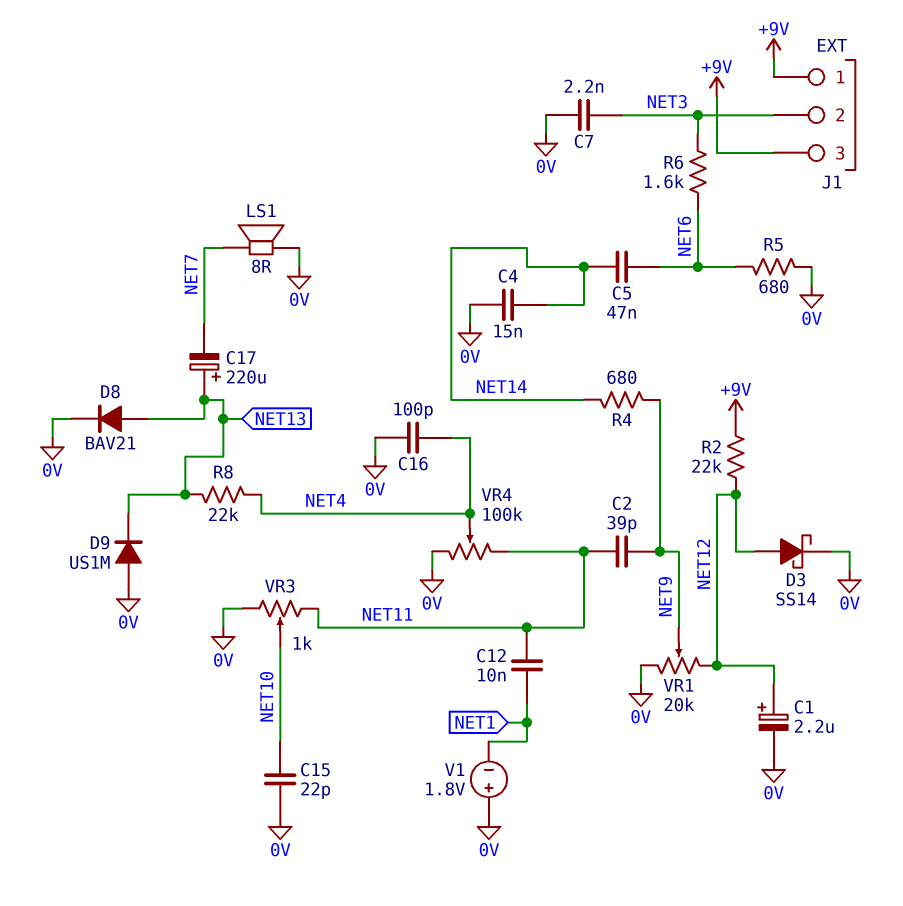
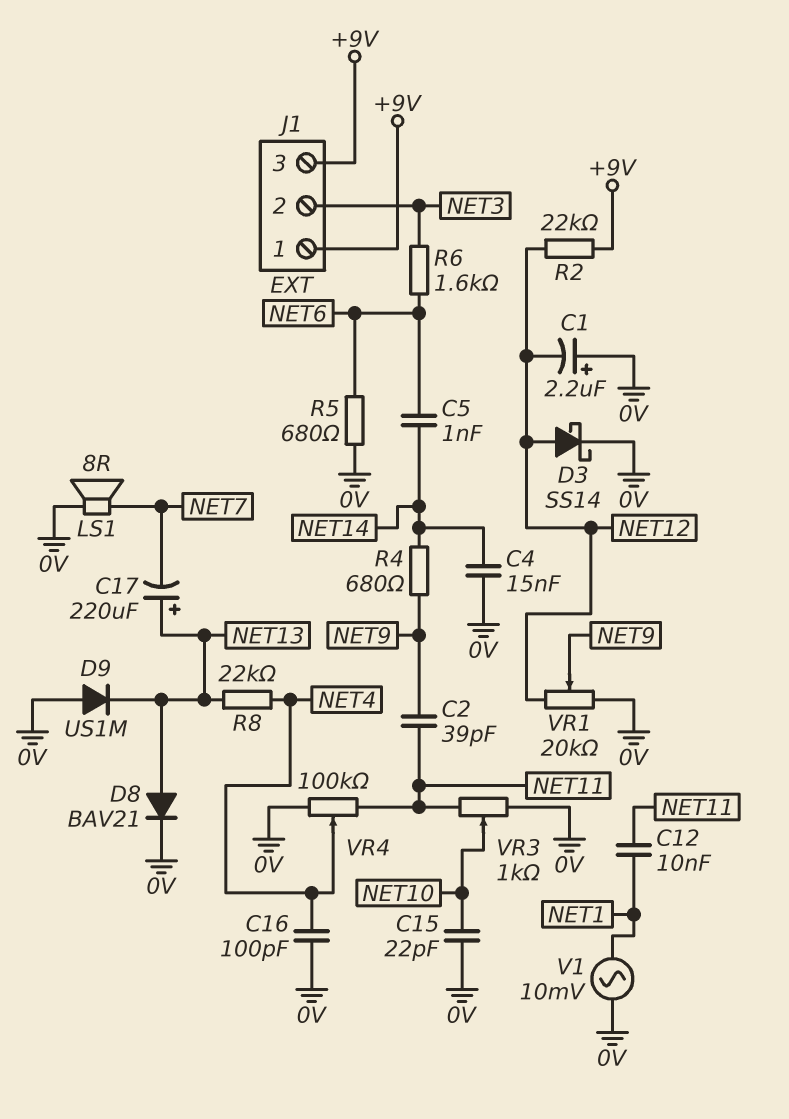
C1: 2.2uF (plus NET12, minus 0V) -> 2.2uF (plus 0V, minus NET12)
C5: 47nF (NET6, NET14) -> 1nF (NET6, NET14)
C7: 2.2nF (0V, NET3) -> none
V1: 1.8V (plus 0V, minus NET1) -> AC 10mV (0V, NET1)

